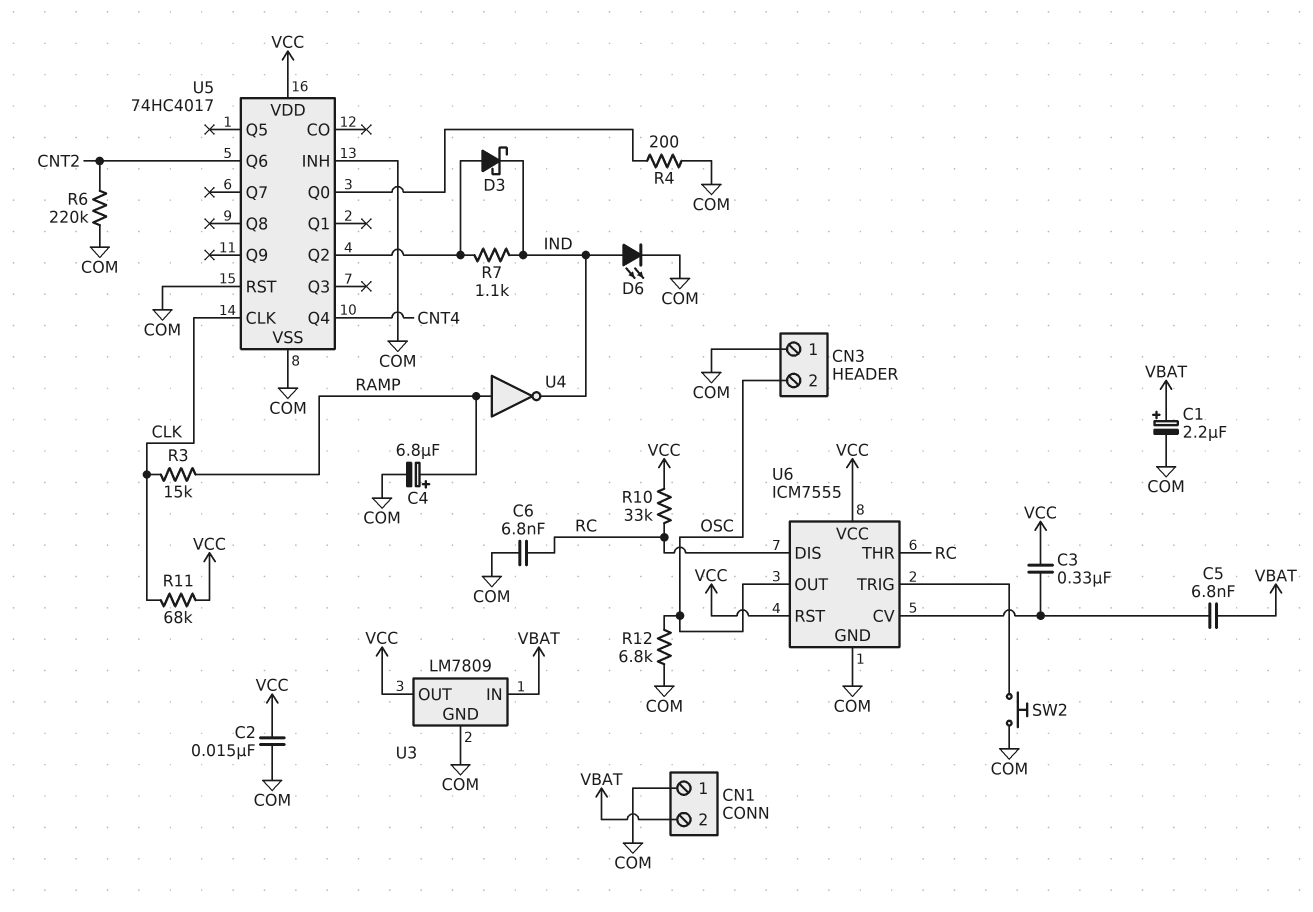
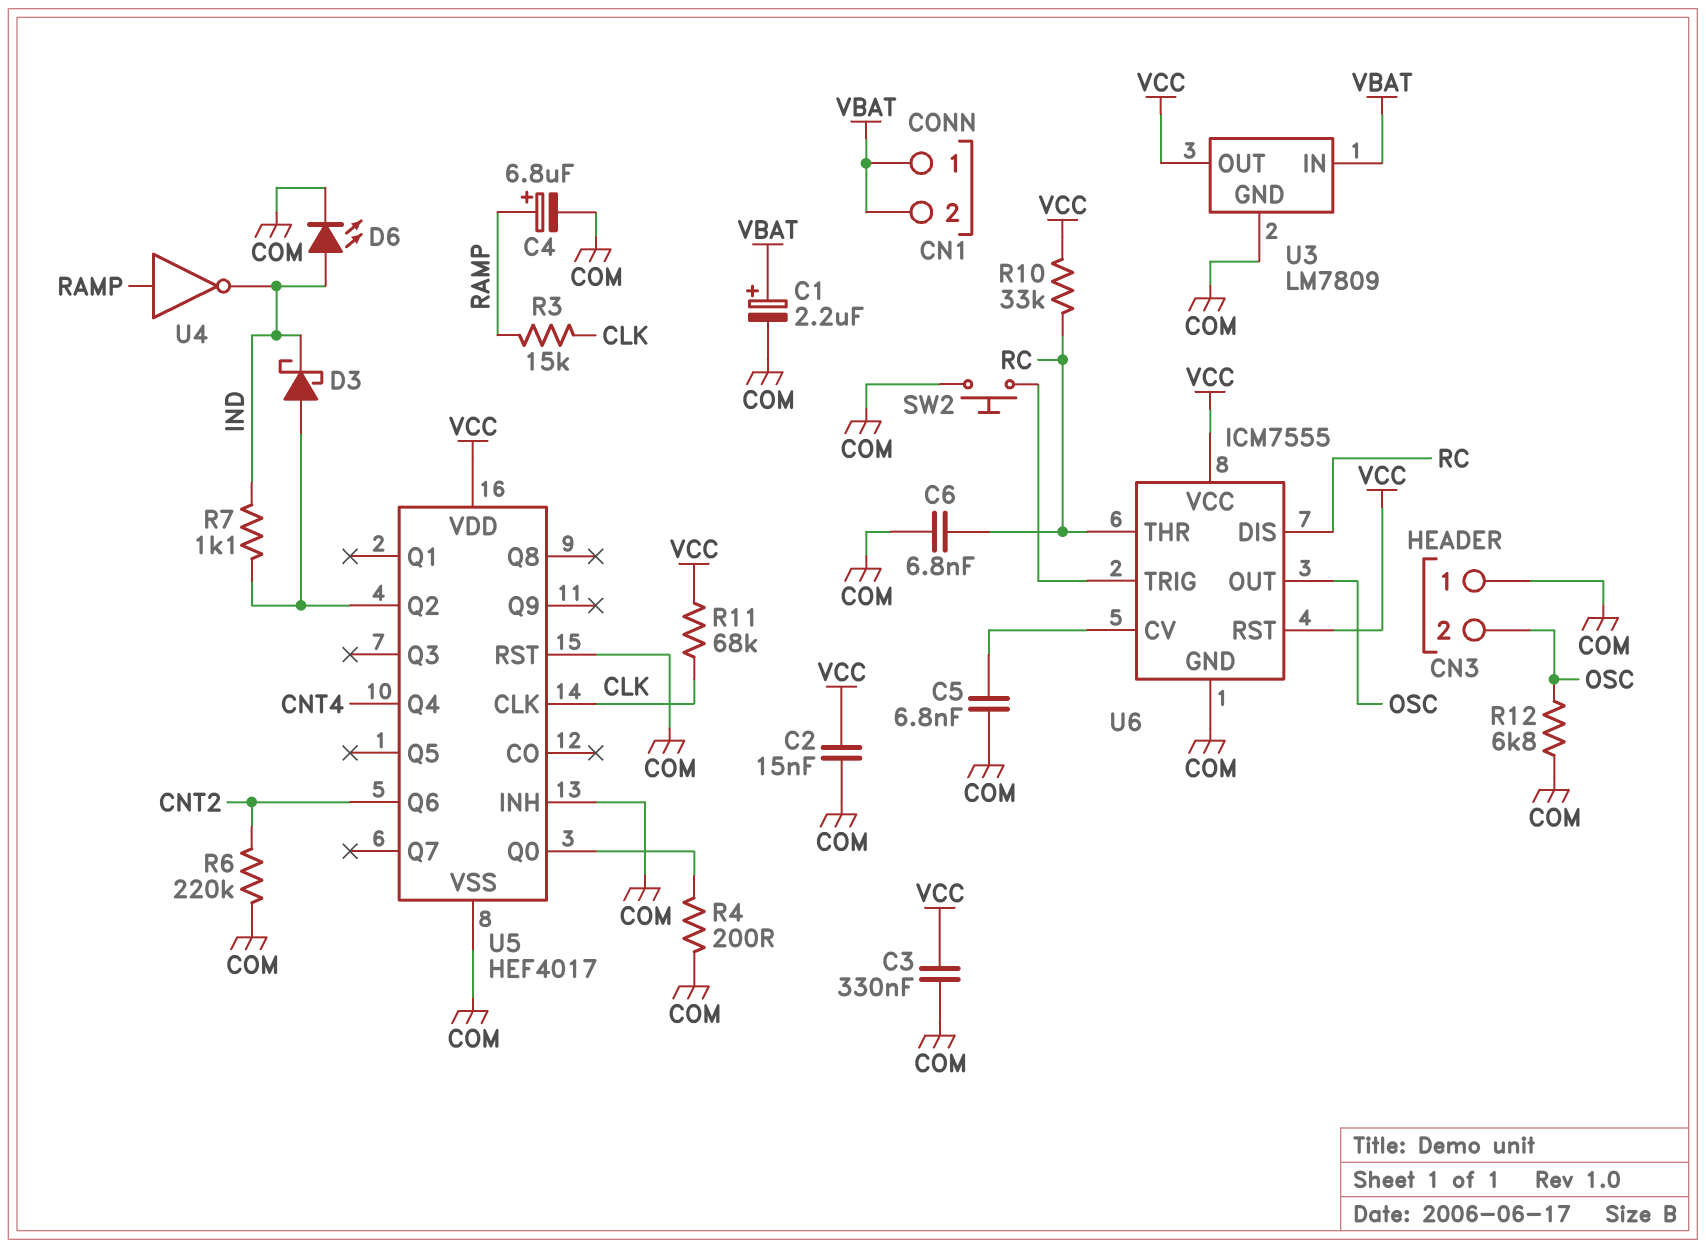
C3: 330nF (U6/CV, VCC) -> 330nF (COM, VCC)
C5: 6.8nF (U6/CV, VBAT) -> 6.8nF (COM, U6/CV)
CN1 pin 1: COM -> VBAT
U5: 74HC4017 -> HEF4017

